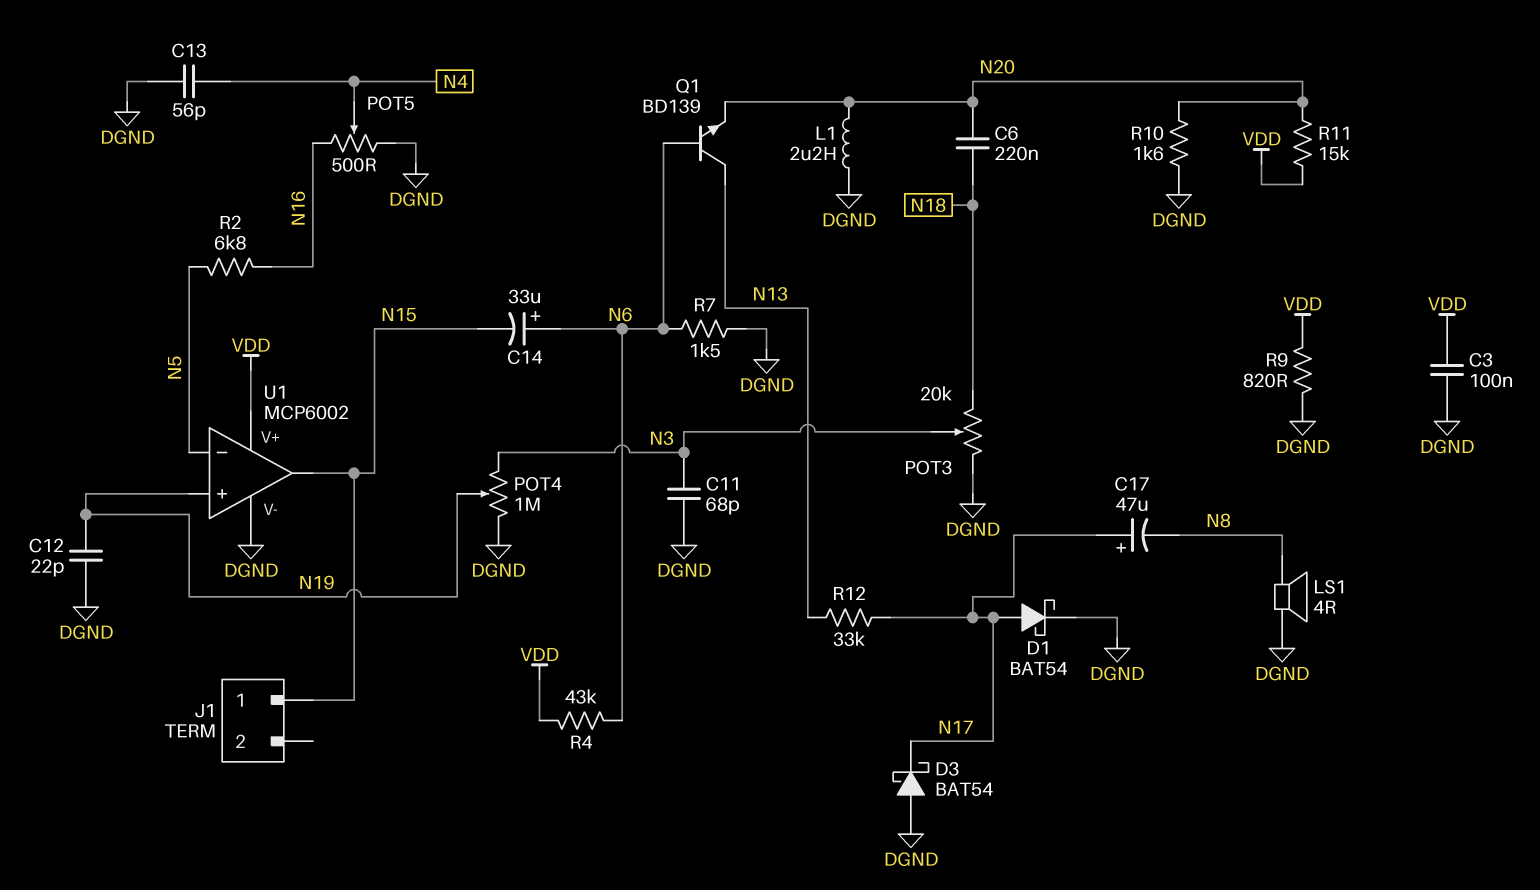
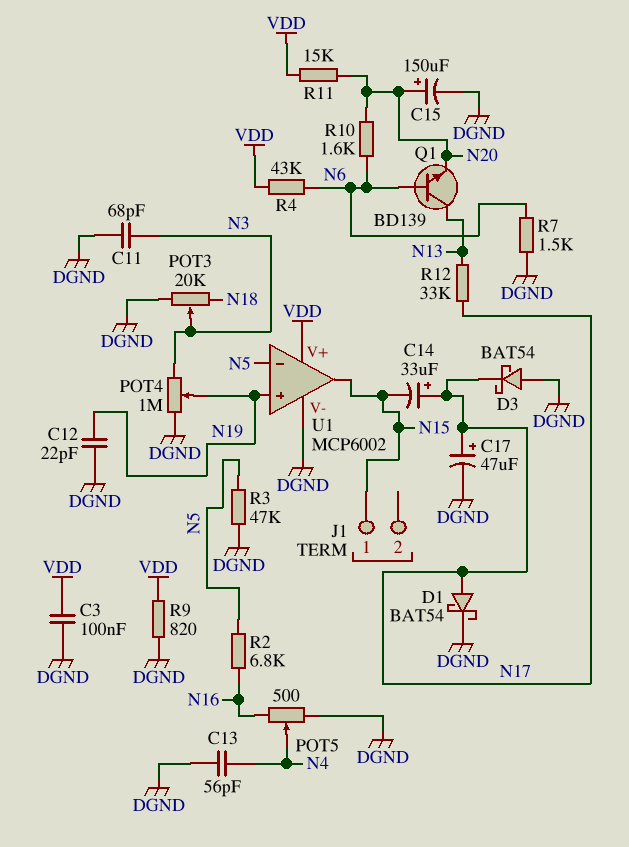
C6: 220nF (N18, N20) -> none
C14: 33uF (plus N6, minus N15) -> 33uF (plus N17, minus N15)
C15: none -> 150uF (plus N20, minus DGND)
C17: 47uF (plus N17, minus N8) -> 47uF (plus N17, minus DGND)
L1: 2.2uH (DGND, N20) -> none
LS1: speaker 4R (DGND, N8) -> none
R3: none -> 47k (DGND, N5)
R10: 1.6k (DGND, N20) -> 1.6k (N6, N20)

